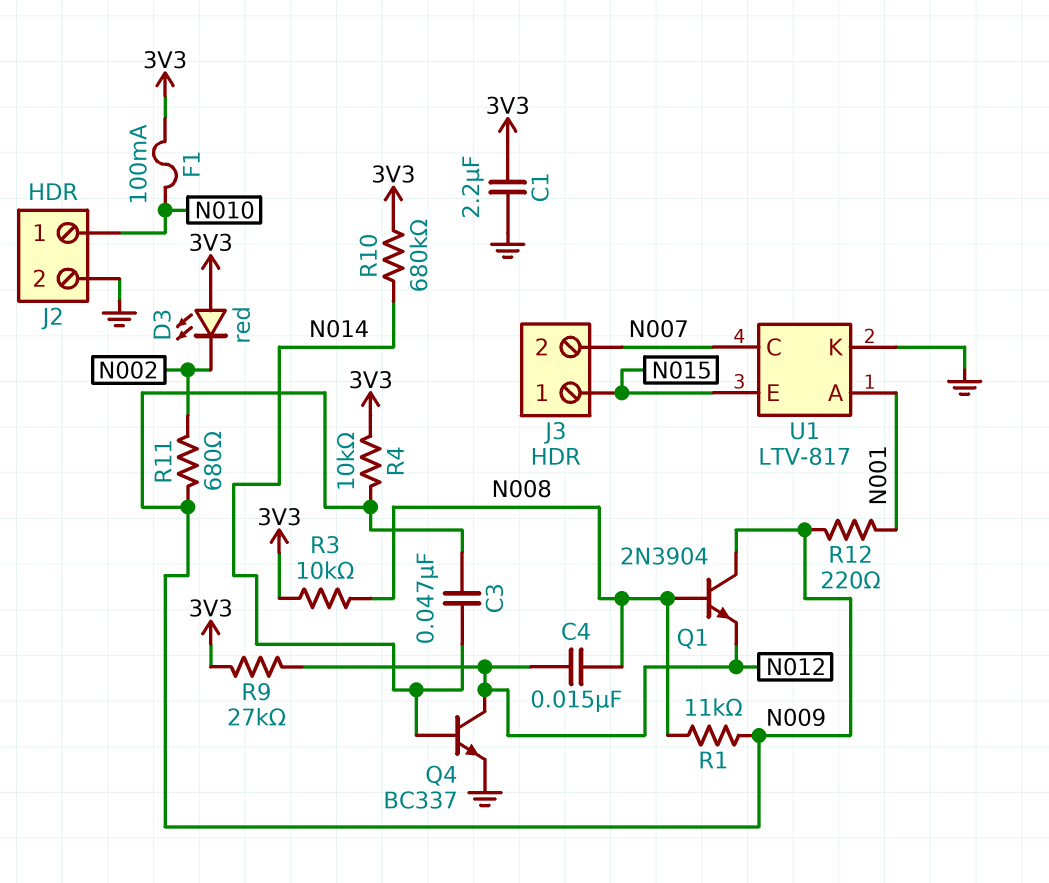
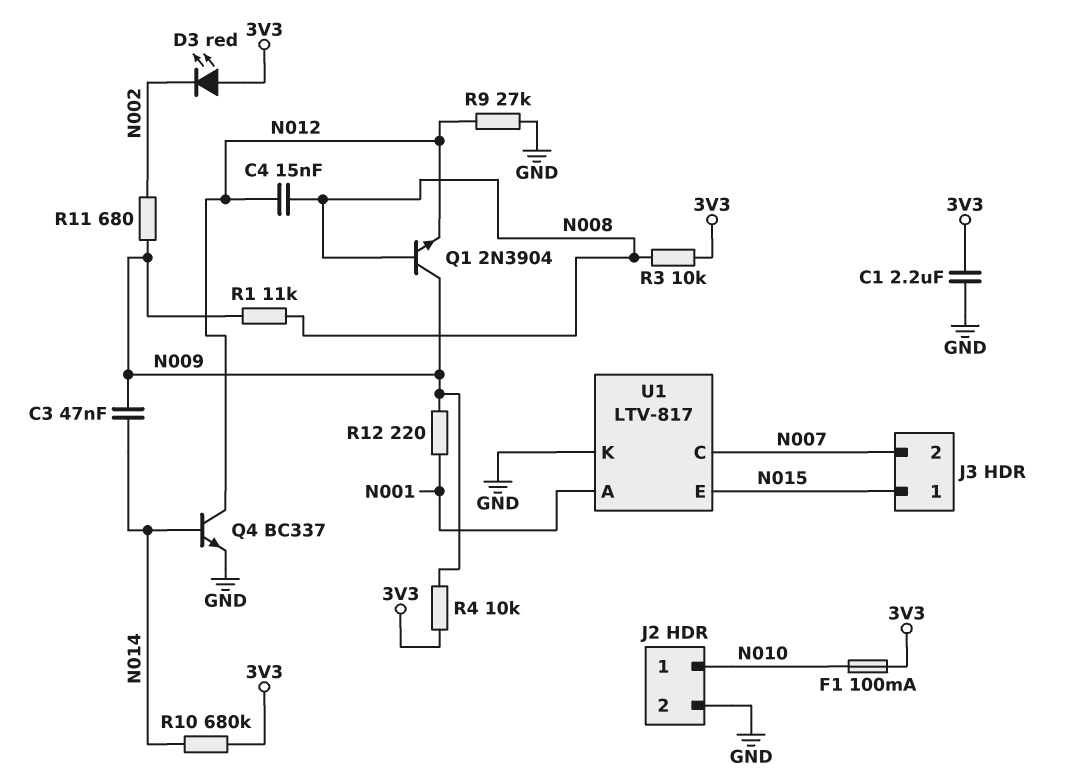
R9: 27k (3V3, N012) -> 27k (GND, N012)

